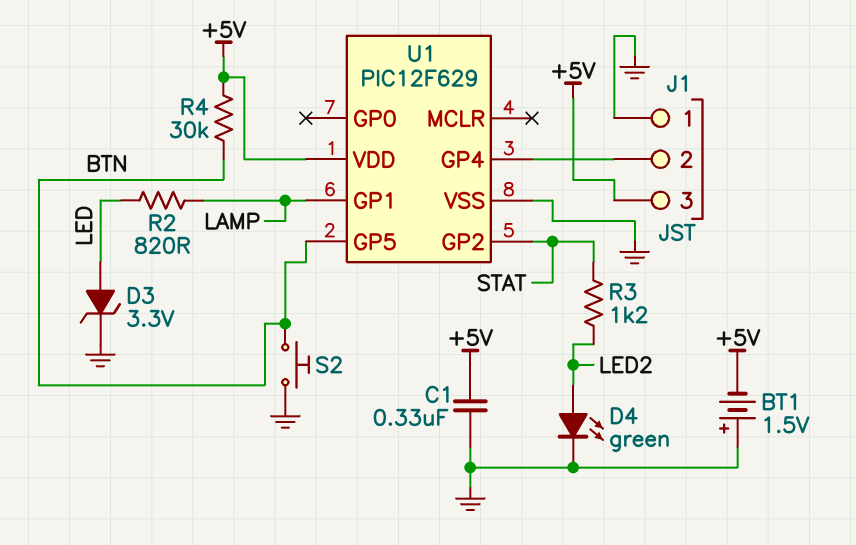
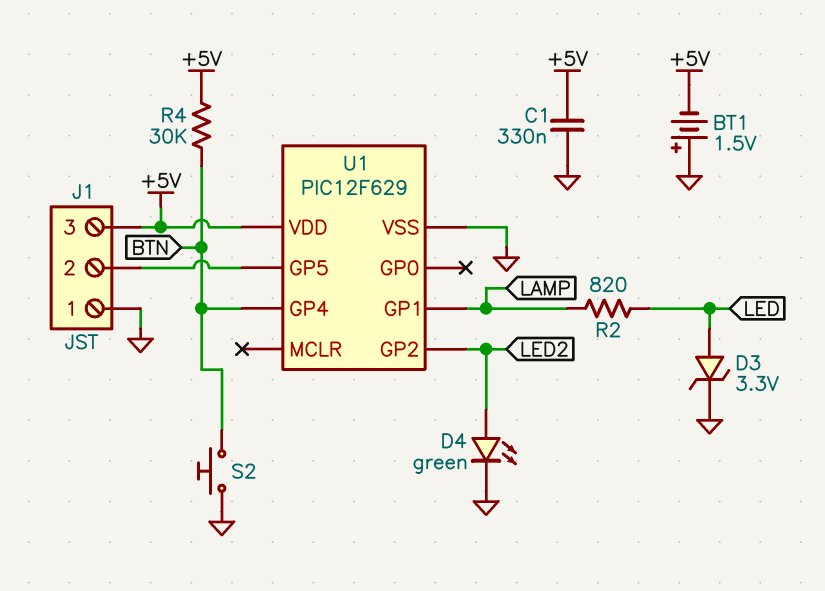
R3: 1.2k (LED2, STAT) -> none
U1 pin GP2: STAT -> LED2
U1 pin GP4: J1/2 -> BTN
U1 pin GP5: BTN -> J1/2

